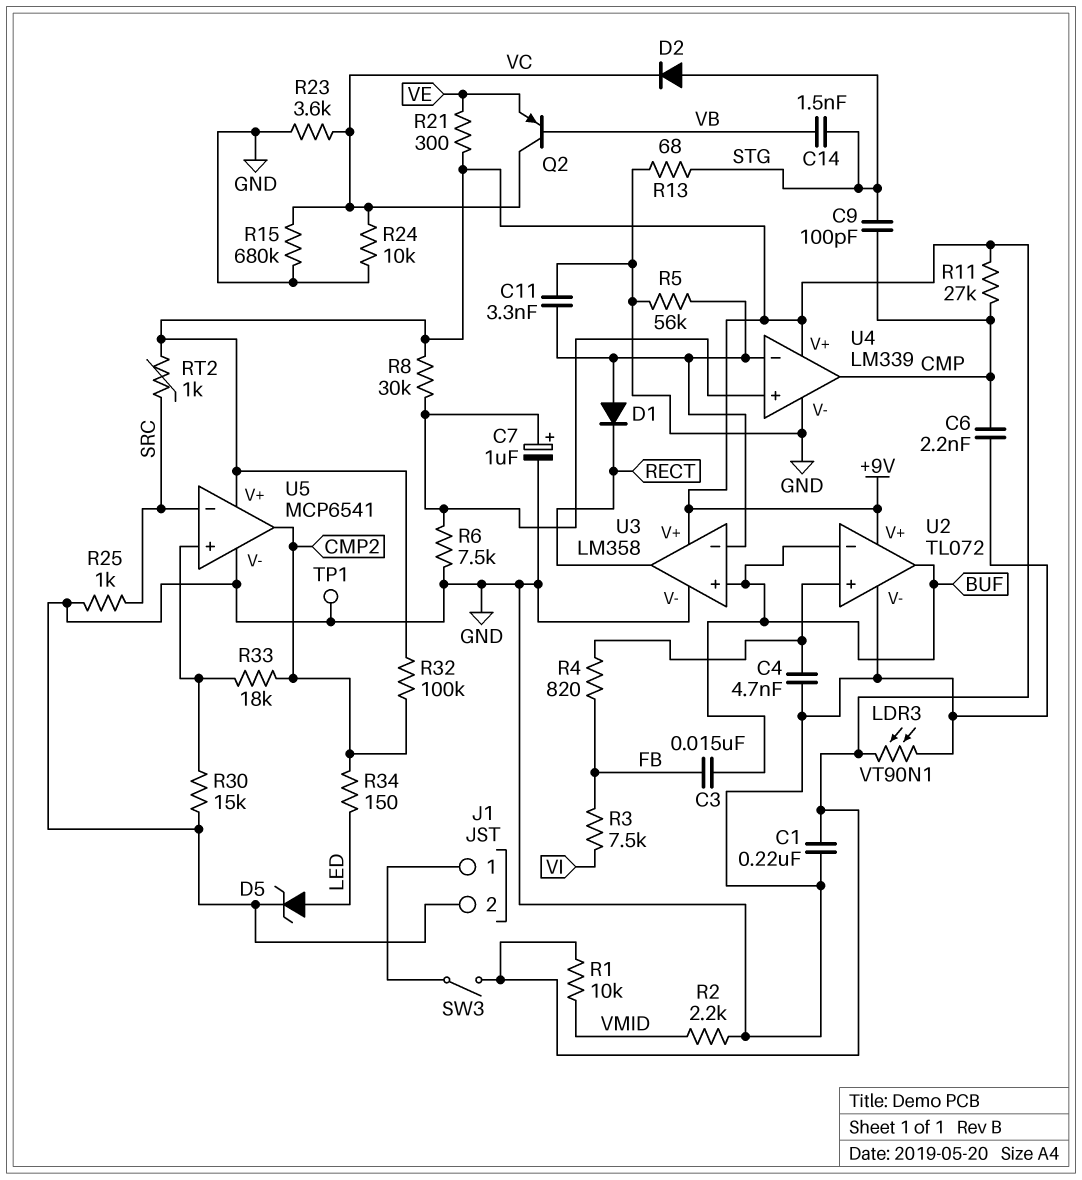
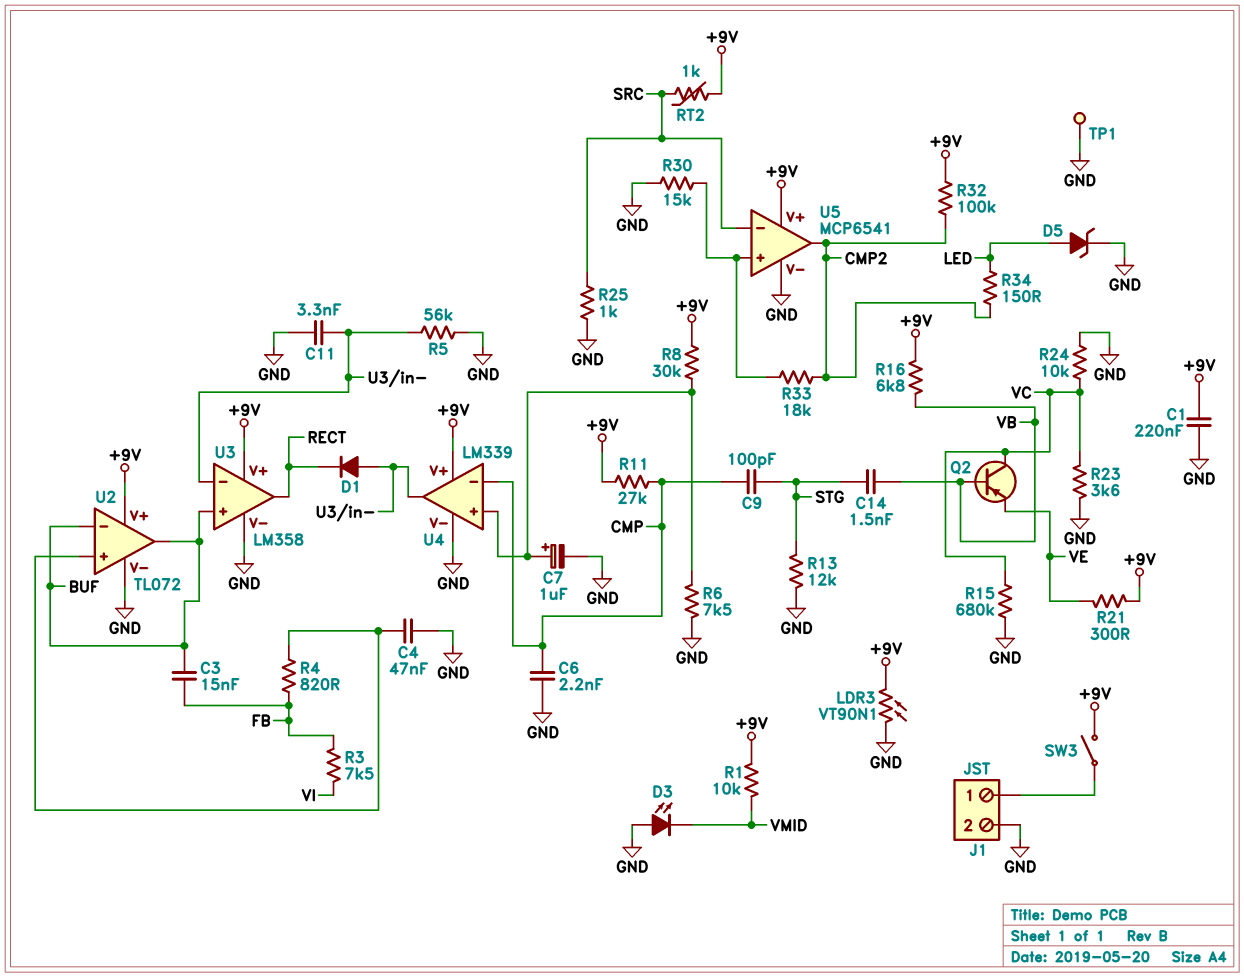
C4: 4.7nF (GND, U2/in+) -> 47nF (GND, U2/in+)
D2: diode (A STG, K VC) -> none
D3: none -> LED (A GND, K VMID)
R2: 2.2k (GND, VMID) -> none
R13: 68 (GND, STG) -> 12k (GND, STG)
R16: none -> 6.8k (+9V, VB)
U4 pin in-: U3/in- -> CMP
U4 pin out: CMP -> U3/in-

